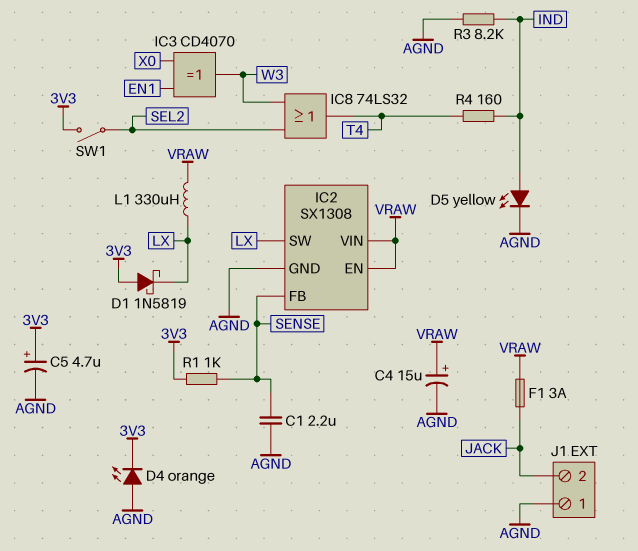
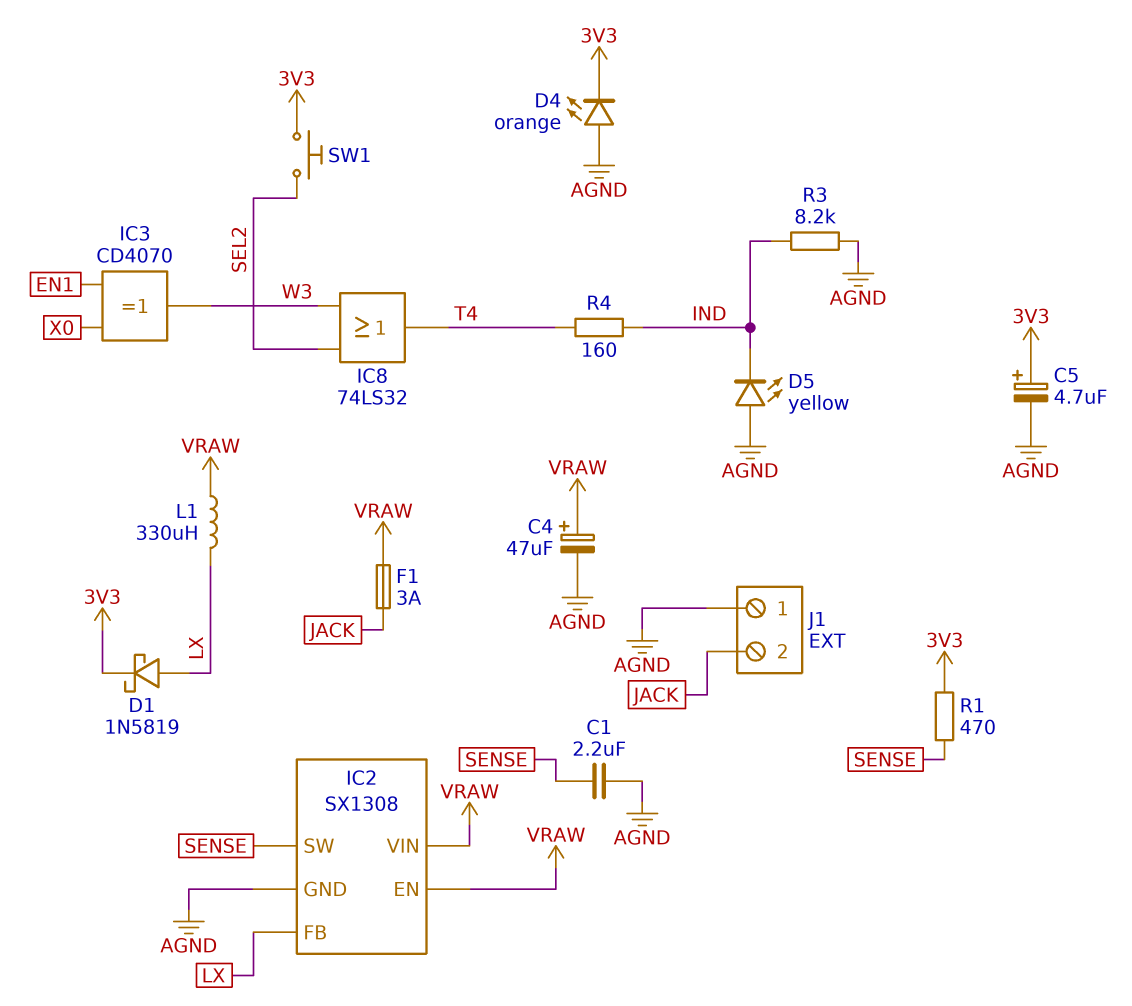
C4: 15uF (plus VRAW, minus AGND) -> 47uF (plus VRAW, minus AGND)
D1: schottky 1N5819 (A 3V3, K LX) -> schottky 1N5819 (A LX, K 3V3)
D5: LED yellow (A IND, K AGND) -> LED yellow (A AGND, K IND)
IC2 pin FB: SENSE -> LX
IC2 pin SW: LX -> SENSE
R1: 1k (3V3, SENSE) -> 470 (3V3, SENSE)
SW1: switch (3V3, SEL2) -> button (3V3, SEL2)

